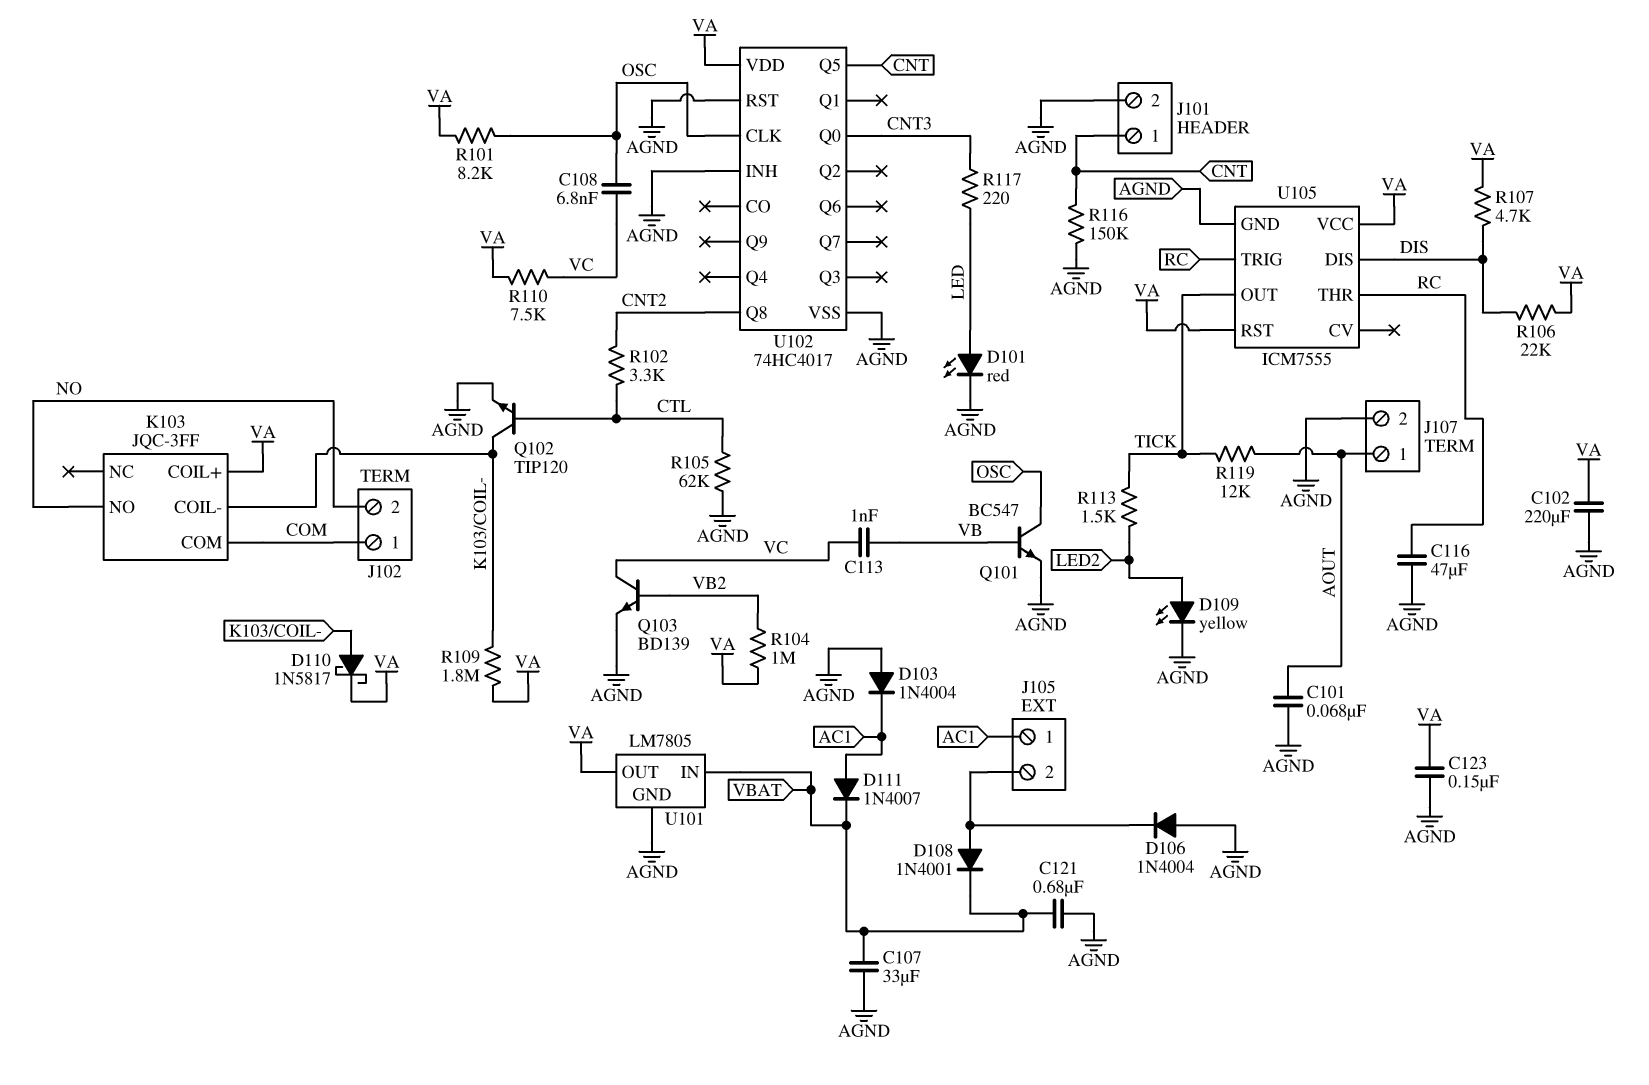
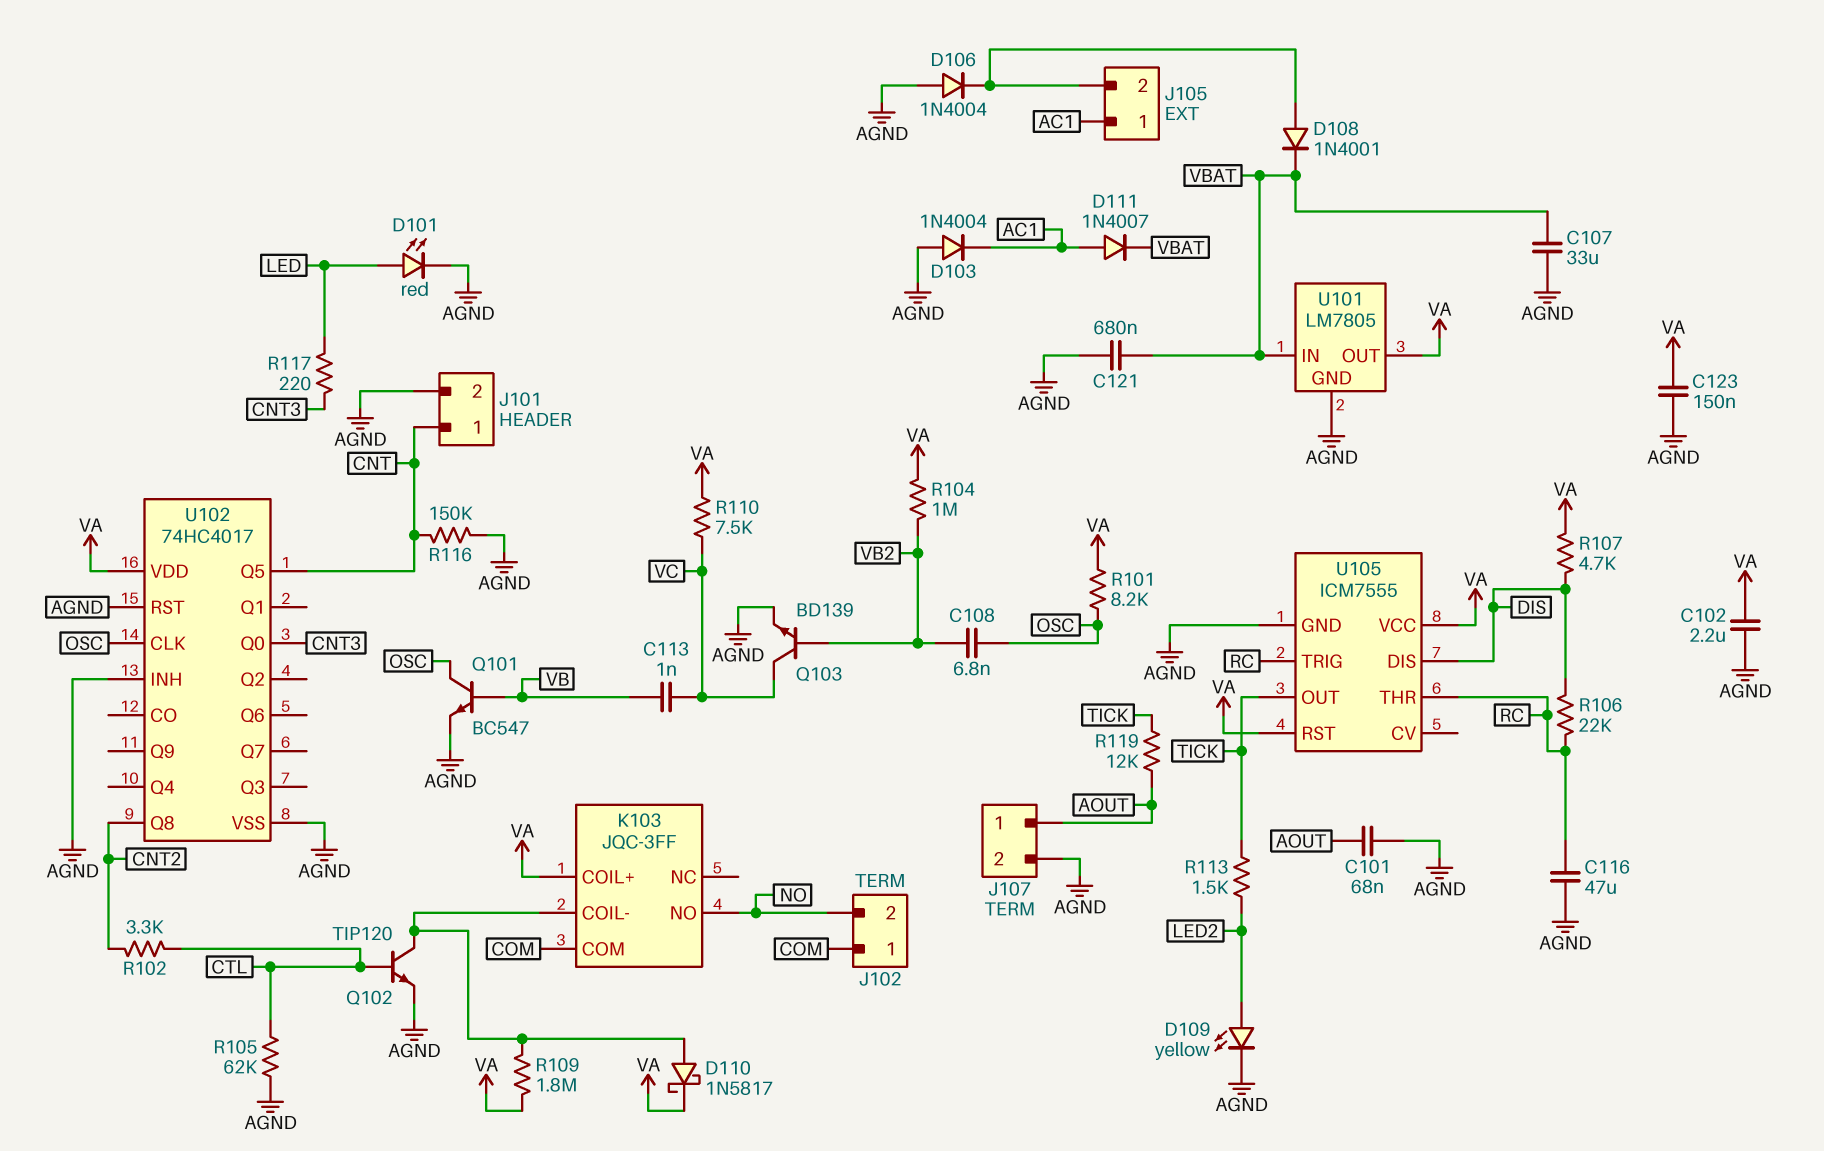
C102: 220uF (AGND, VA) -> 2.2uF (AGND, VA)
C108: 6.8nF (OSC, VC) -> 6.8nF (OSC, VB2)
R106: 22k (DIS, VA) -> 22k (DIS, RC)

